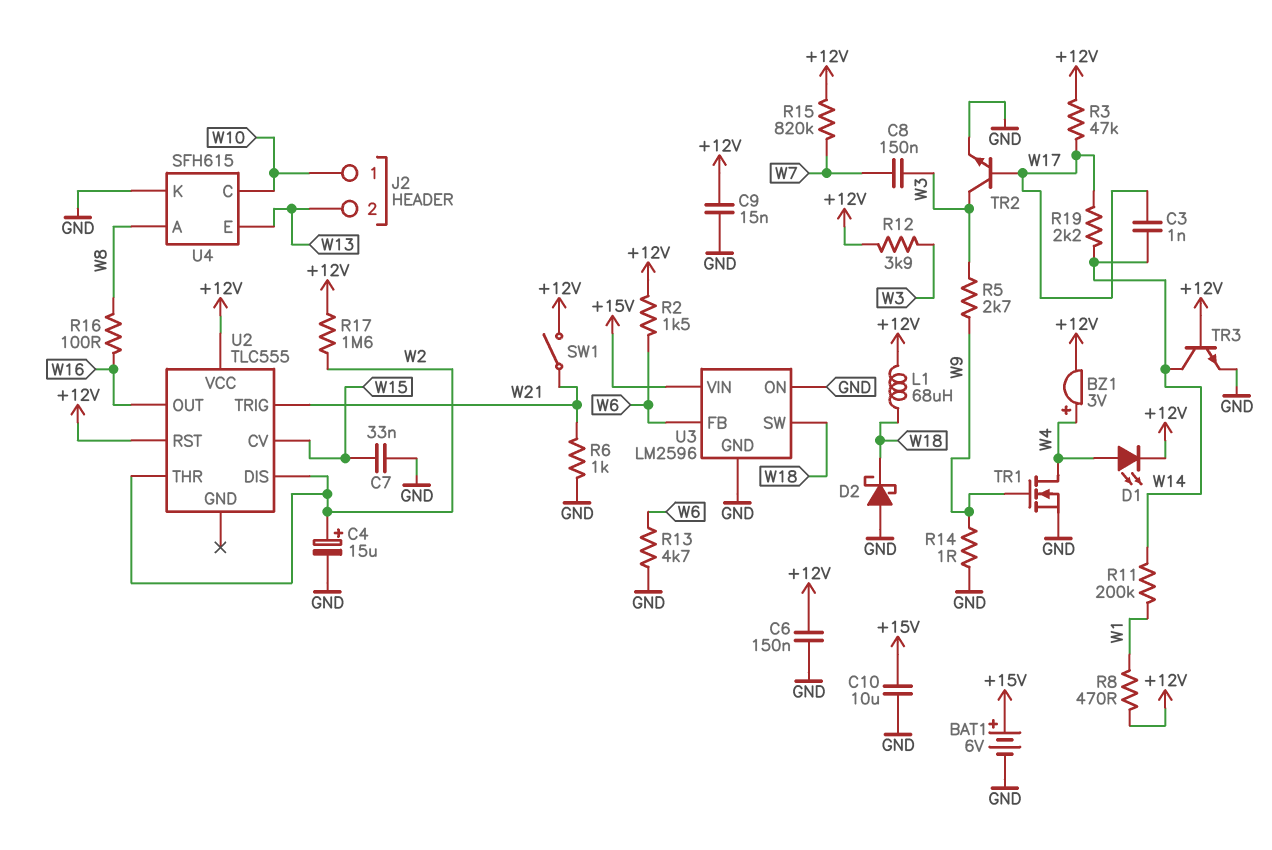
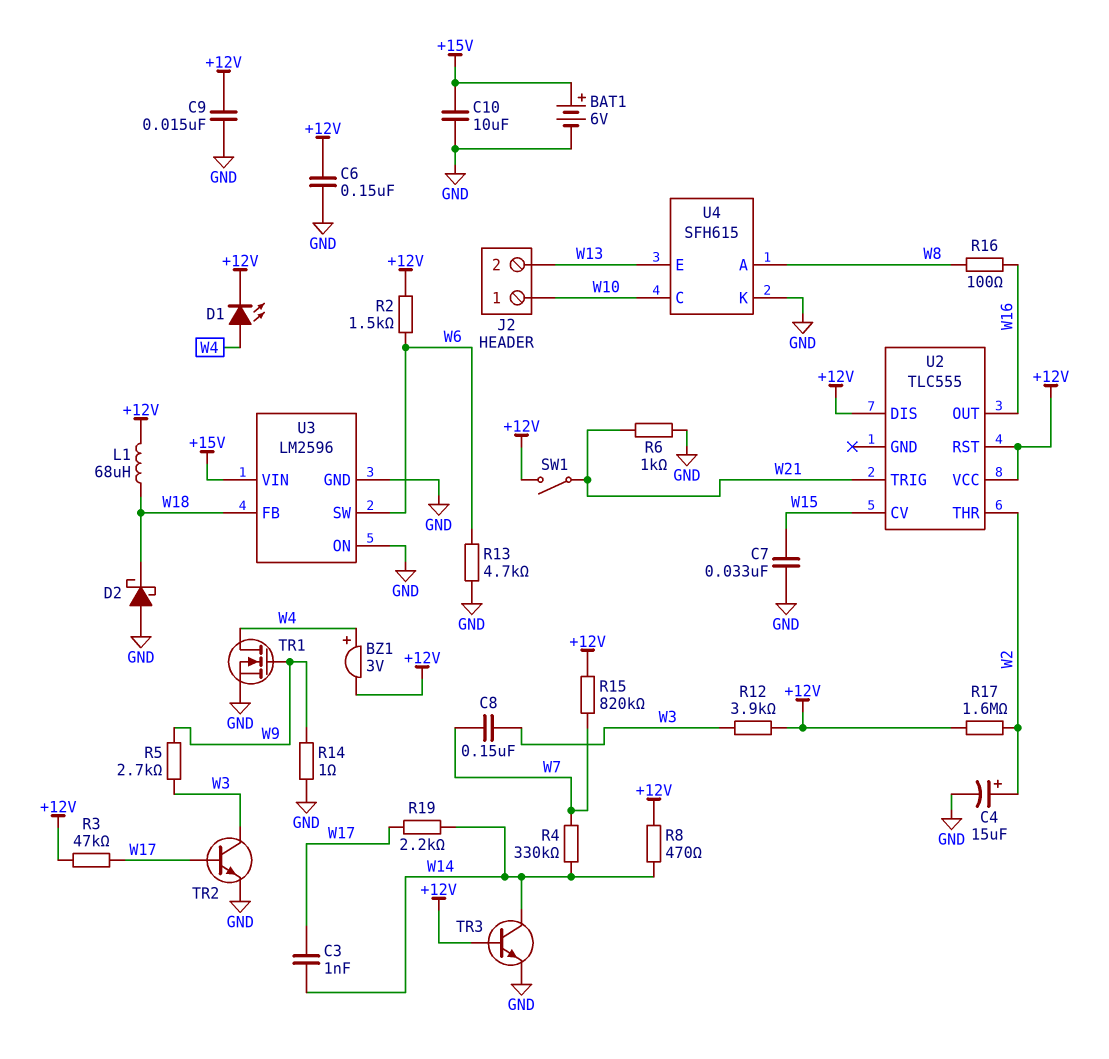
R4: none -> 330k (W7, W14)
R8: 470 (+12V, W1) -> 470 (+12V, W14)
R11: 200k (W1, W14) -> none
U2 pin DIS: W2 -> +12V
U3 pin FB: W6 -> W18
U3 pin SW: W18 -> W6

